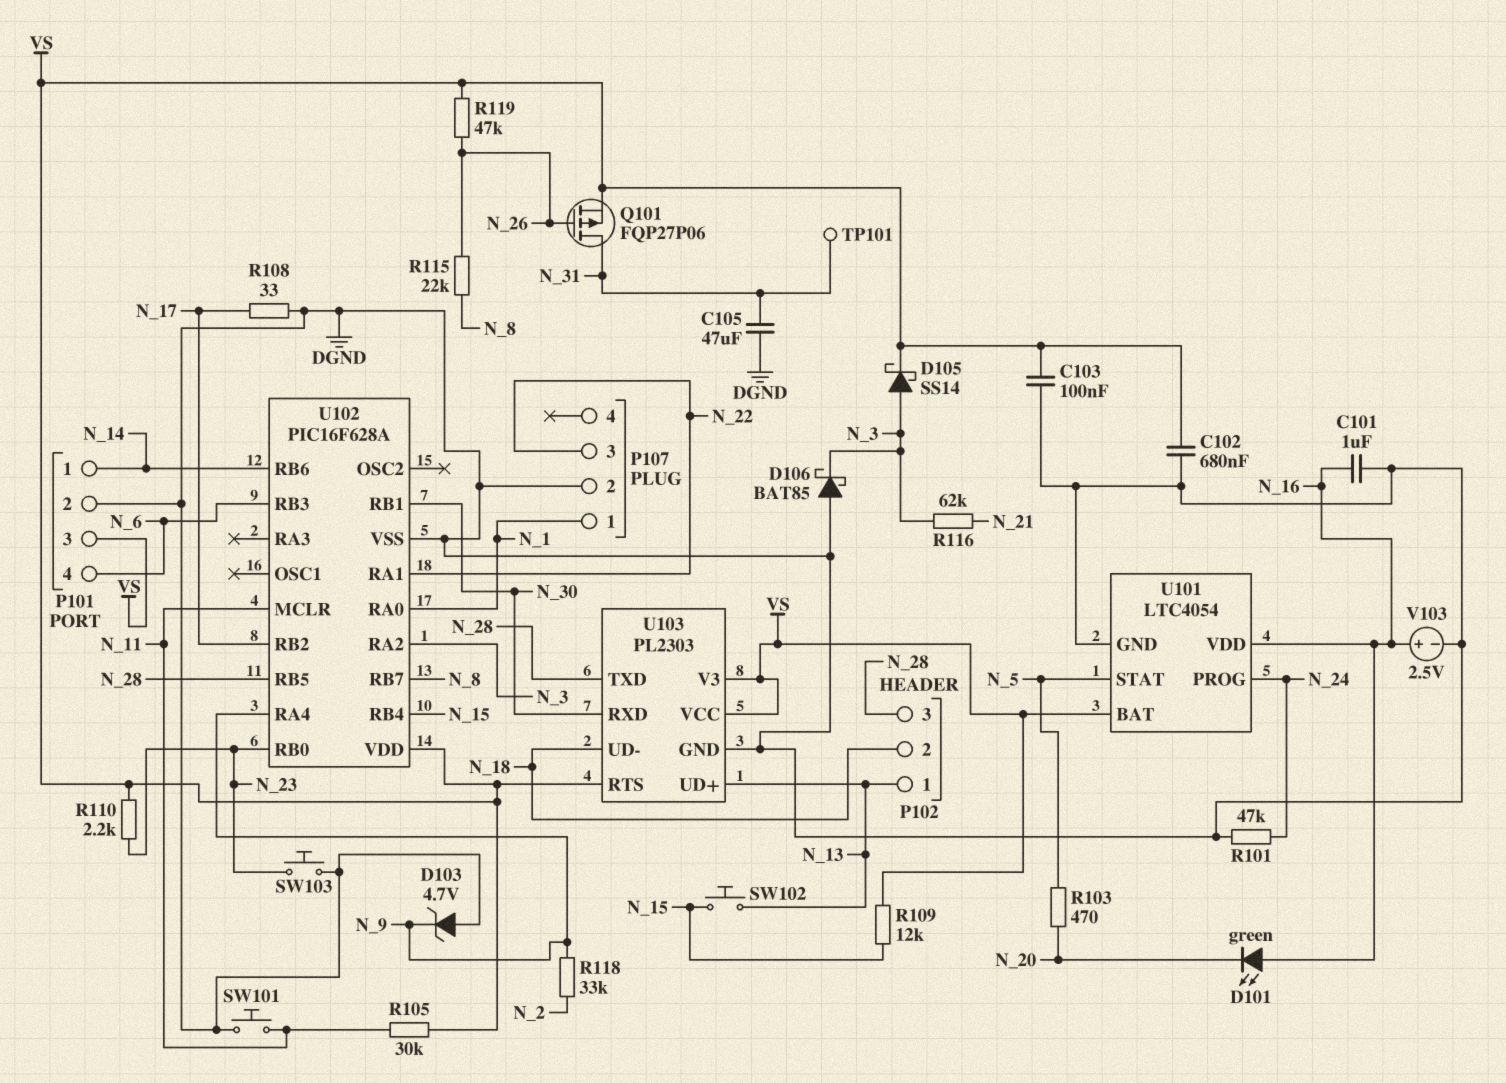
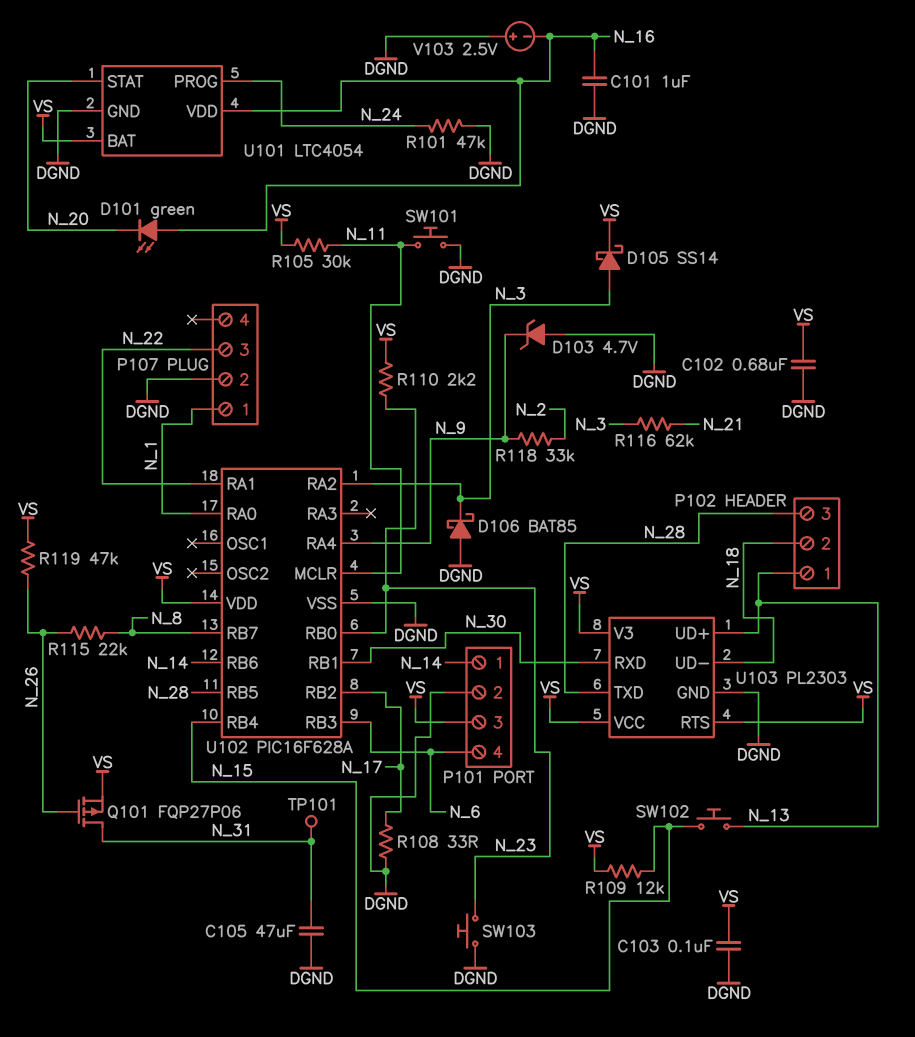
R103: 470 (N_5, N_20) -> none
U101 pin STAT: N_5 -> N_20
V103: 2.5V (plus N_16, minus DGND) -> 2.5V (plus DGND, minus N_16)

